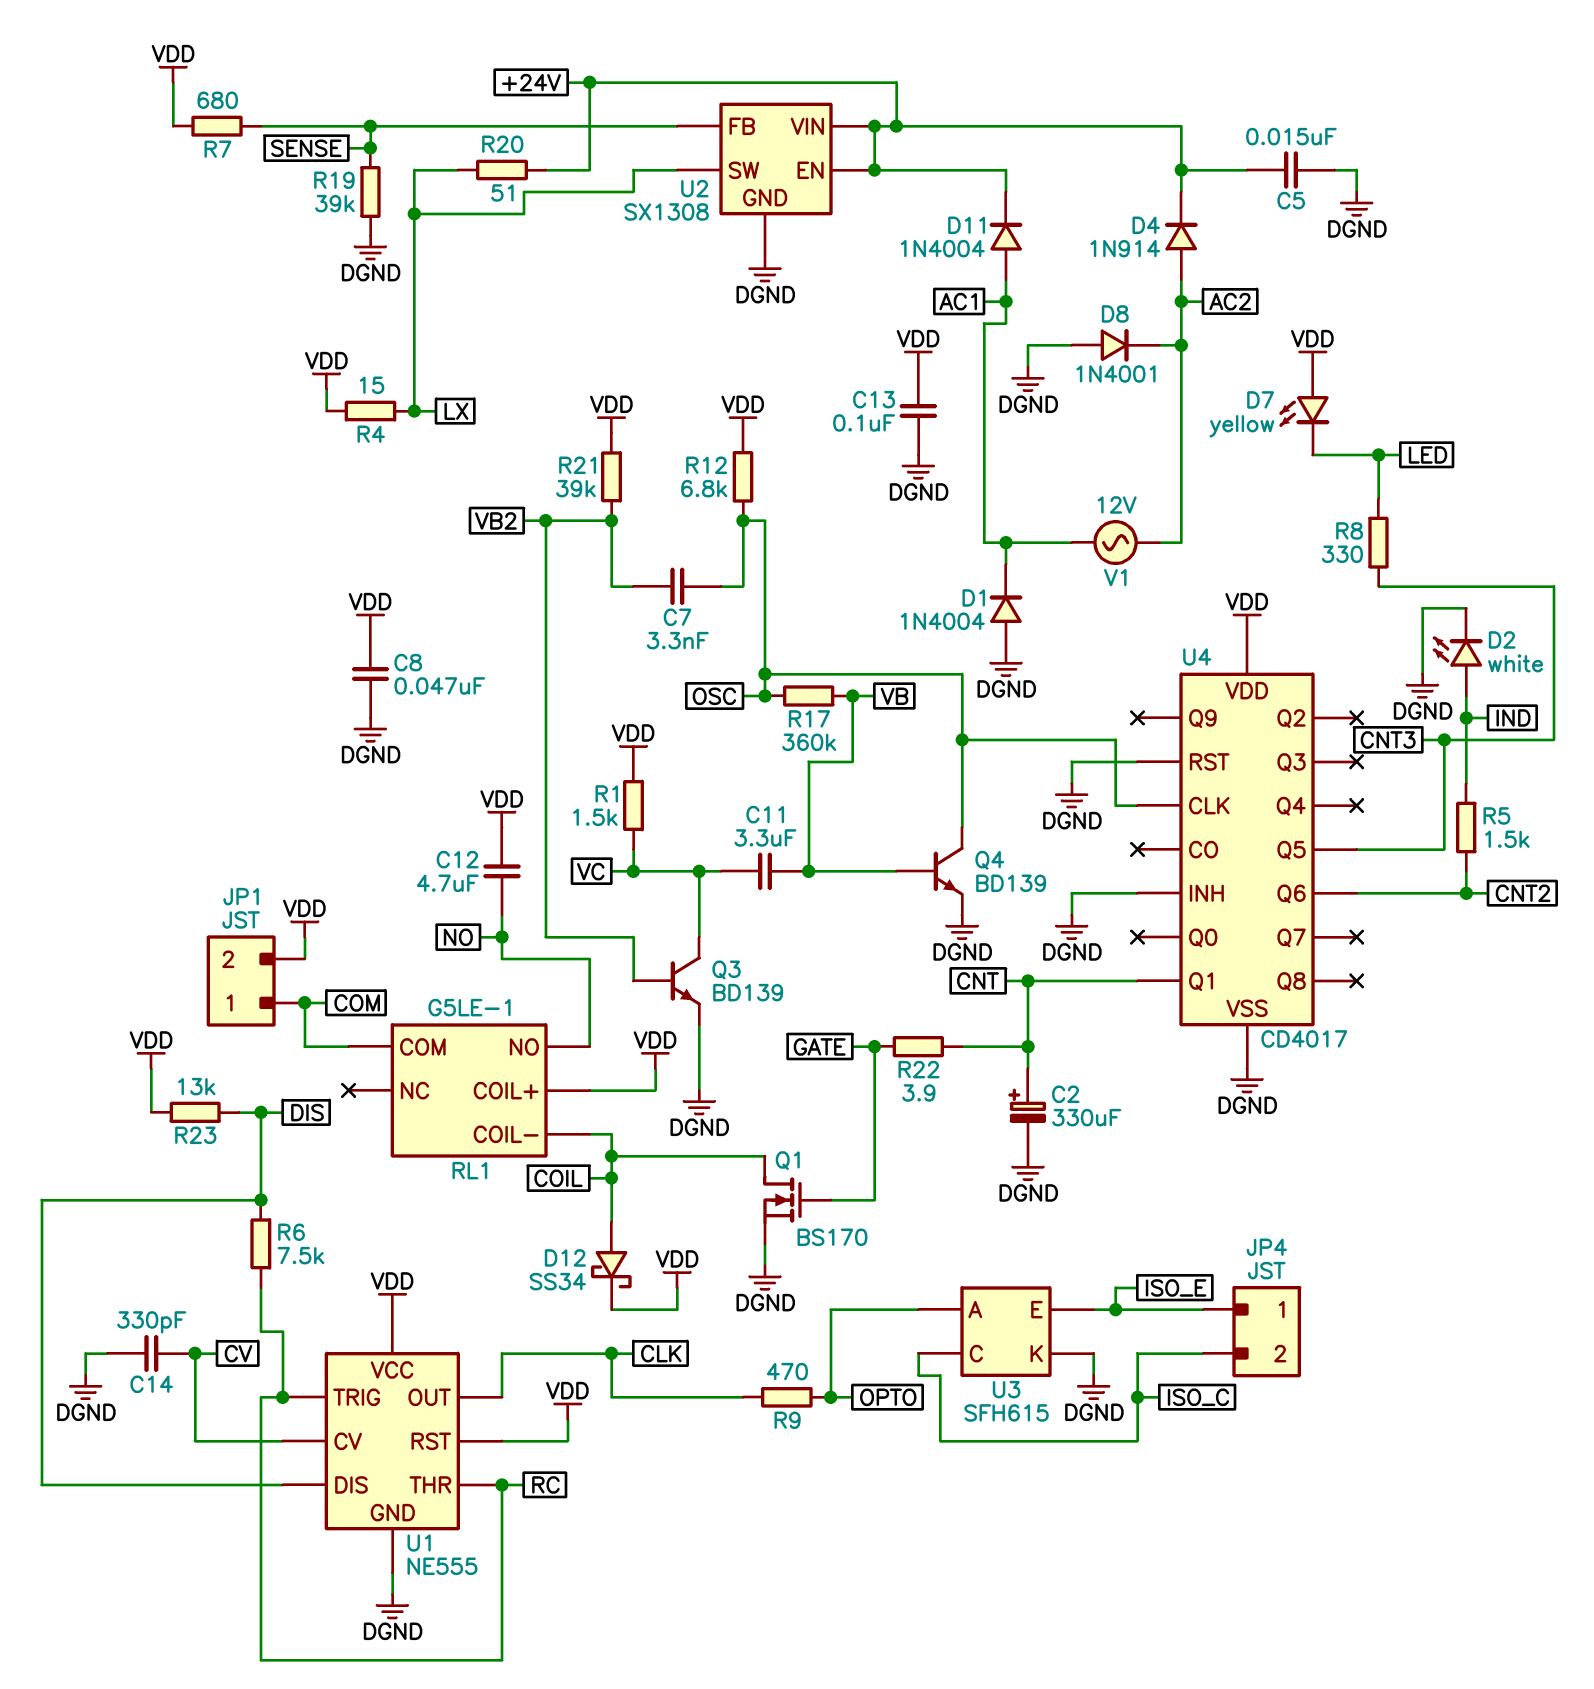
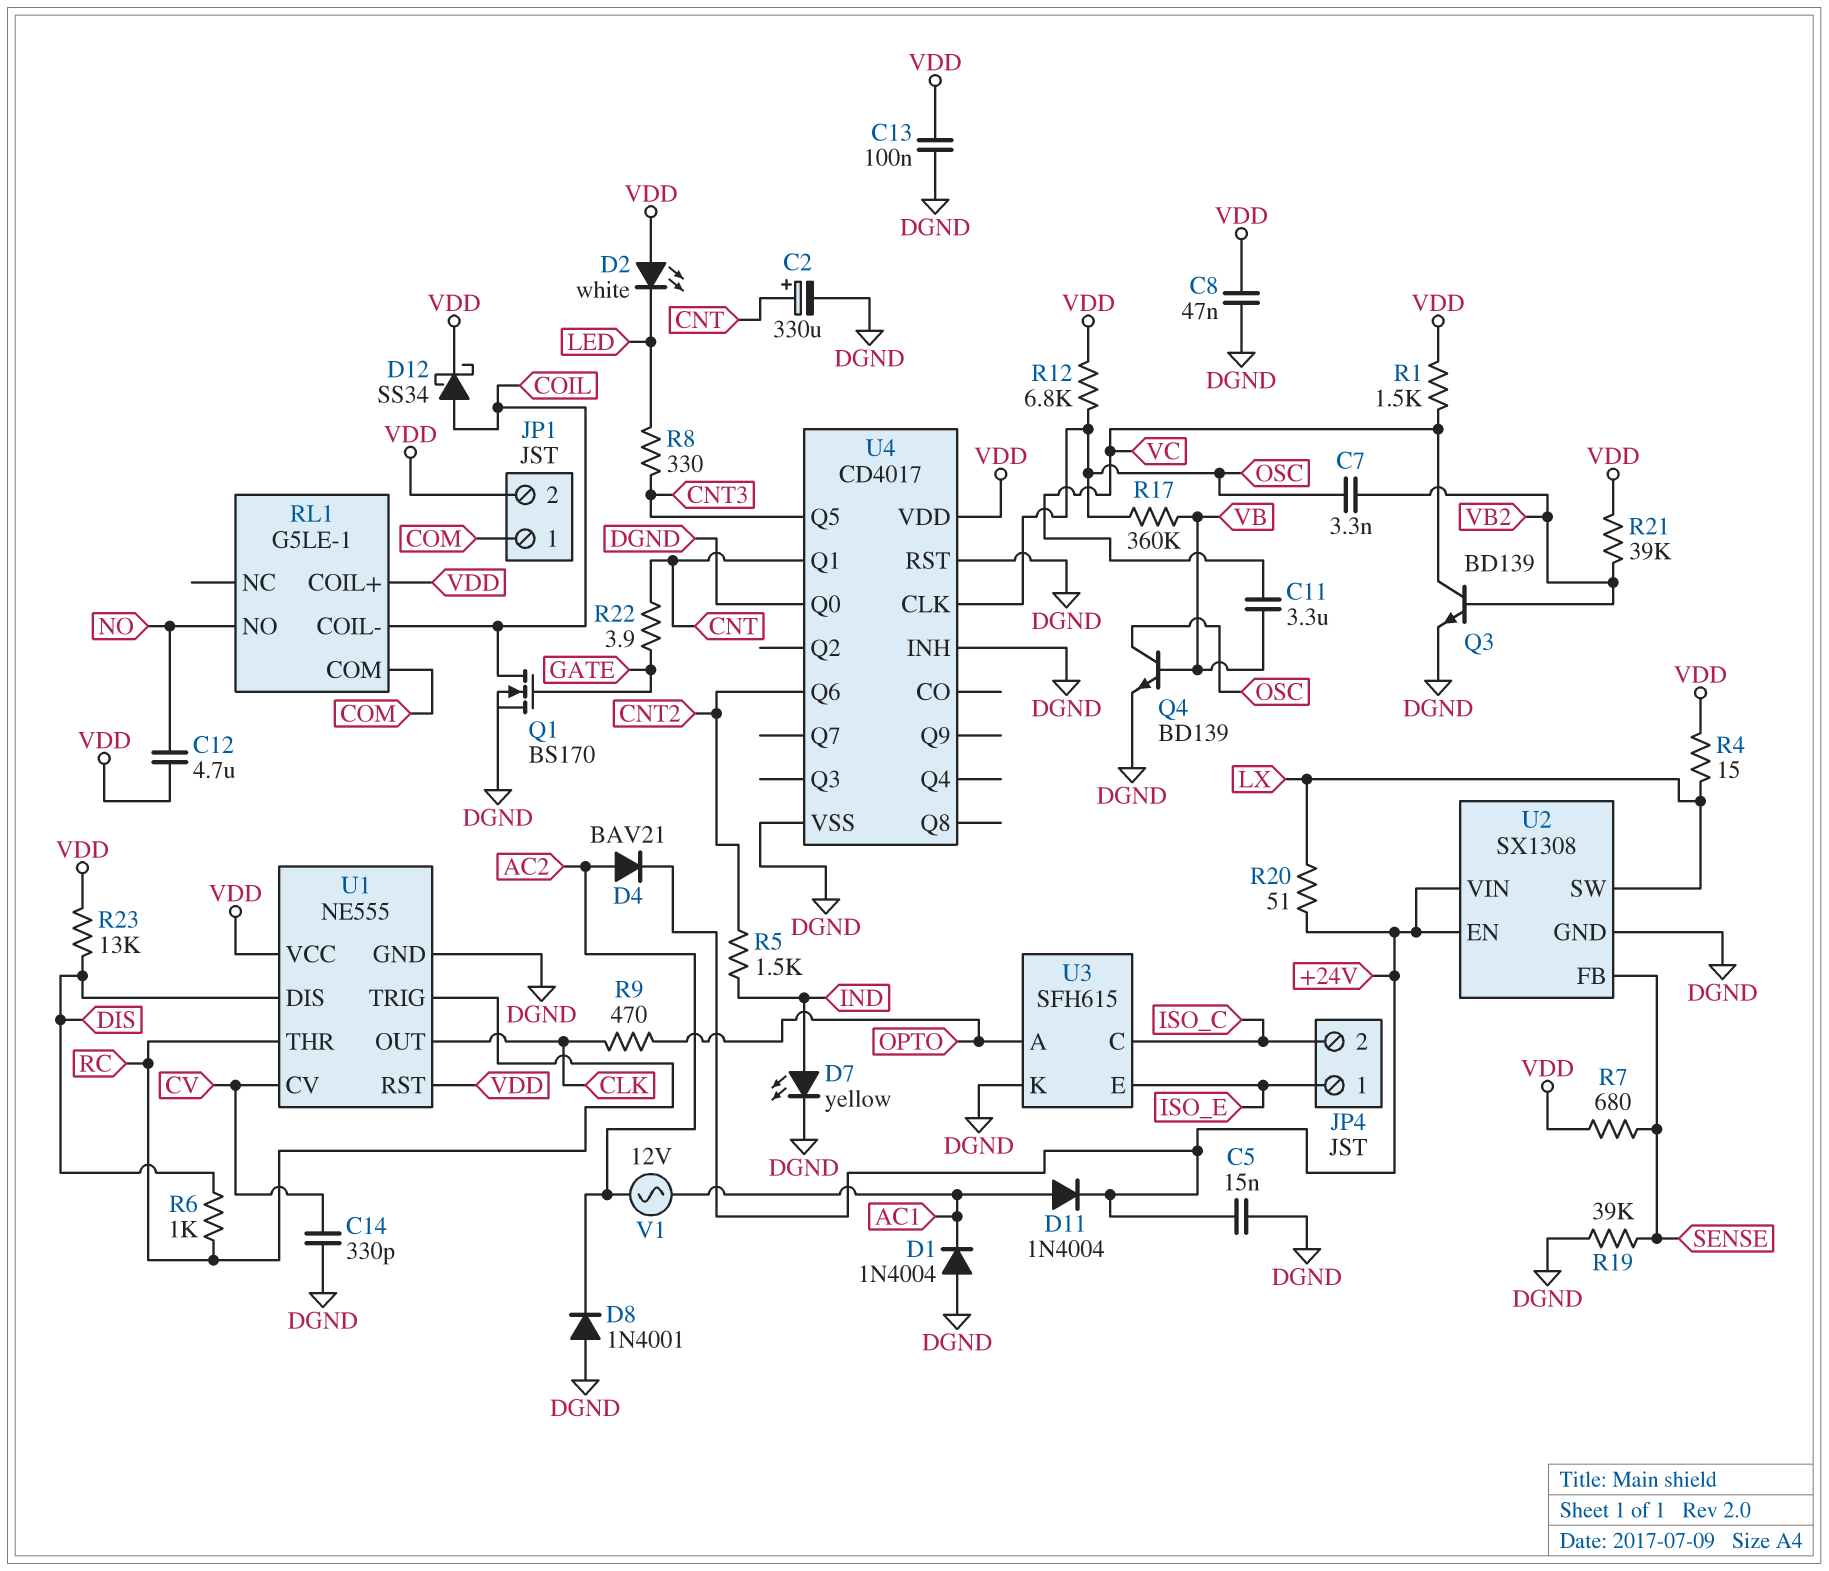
D2: LED white (A IND, K DGND) -> LED white (A VDD, K LED)
D4: diode 1N914 (A AC2, K +24V) -> diode BAV21 (A AC2, K +24V)
D7: LED yellow (A VDD, K LED) -> LED yellow (A IND, K DGND)
R6: 7.5k (DIS, RC) -> 1k (DIS, RC)
U4 pin Q0: none -> DGND

